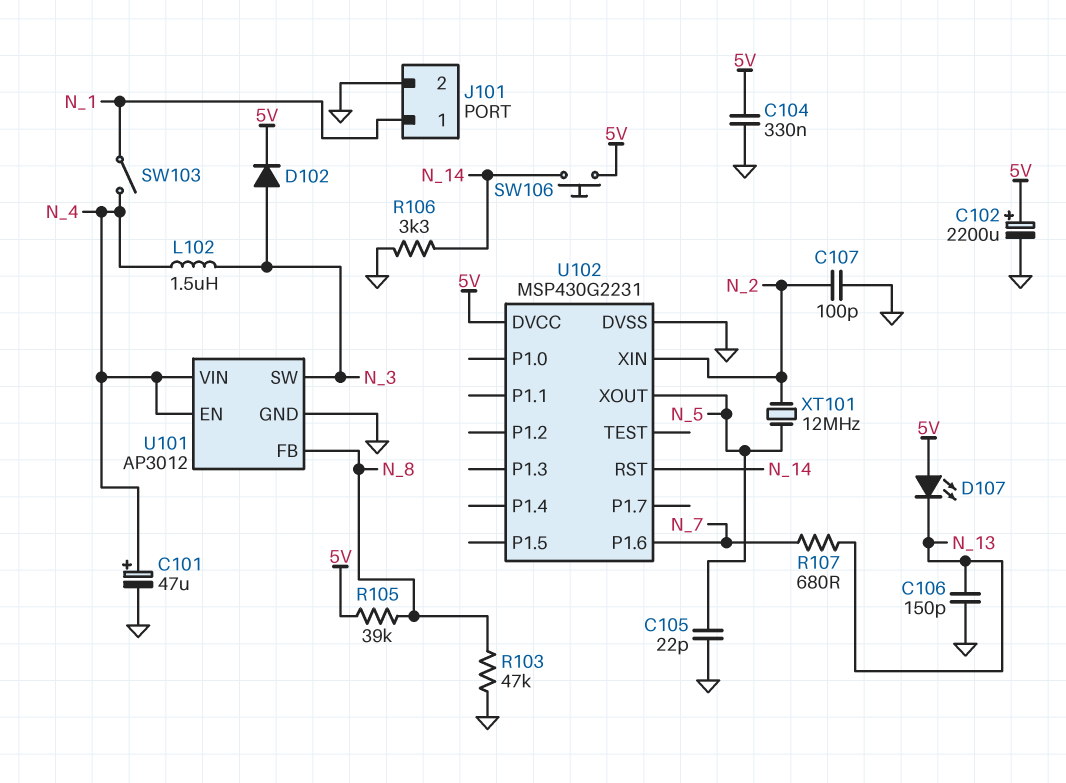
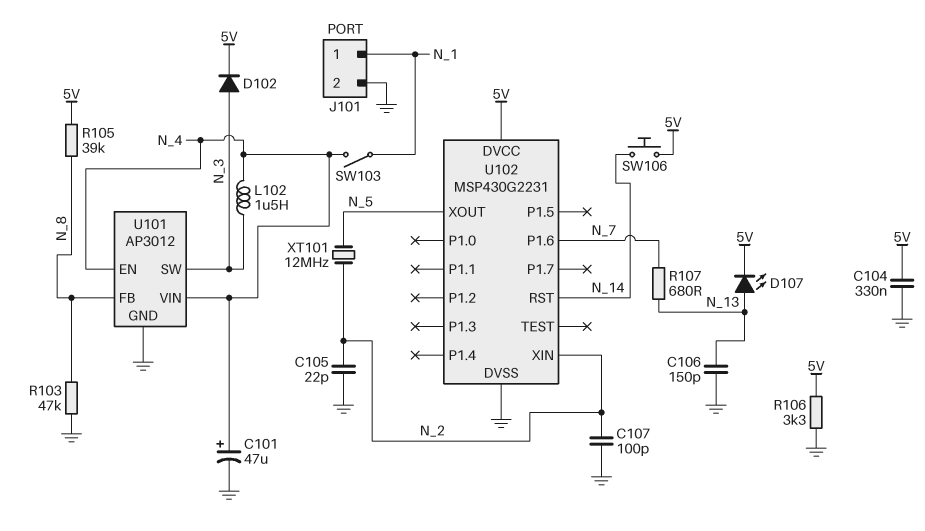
C102: 2200uF (plus 5V, minus GND) -> none
C105: 22pF (GND, N_5) -> 22pF (GND, N_2)
D107: LED (A 5V, K N_13) -> LED (A N_13, K 5V)
R106: 3.3k (GND, N_14) -> 3.3k (5V, GND)

